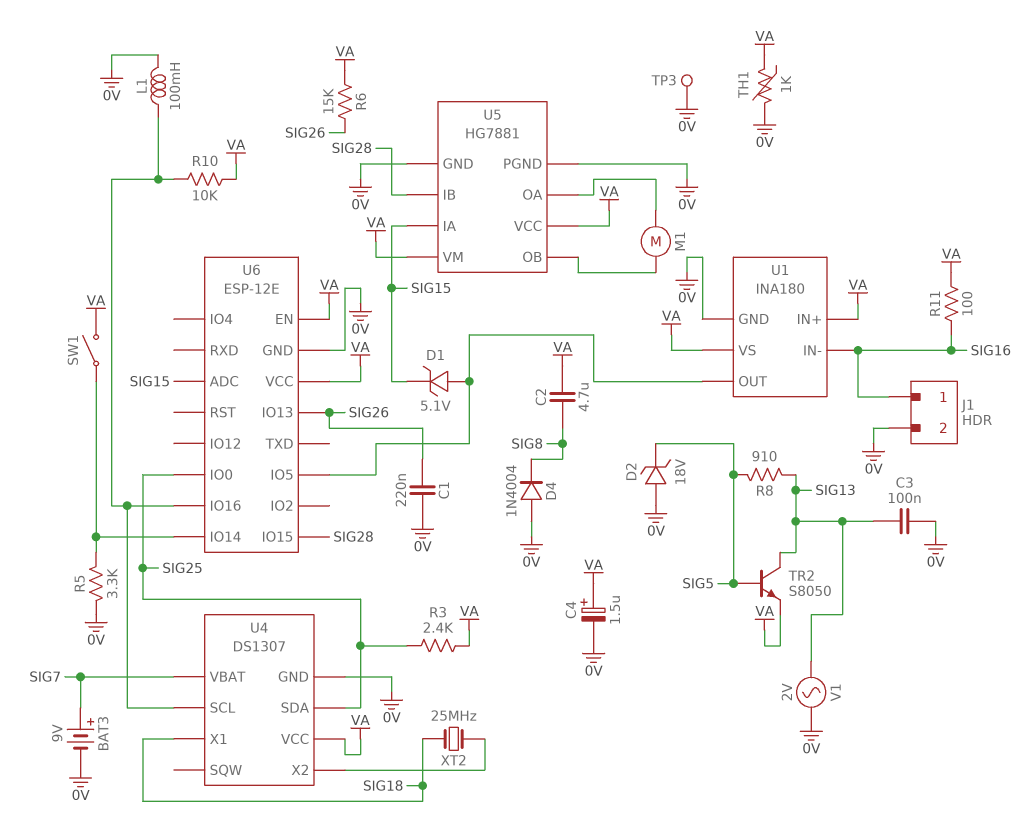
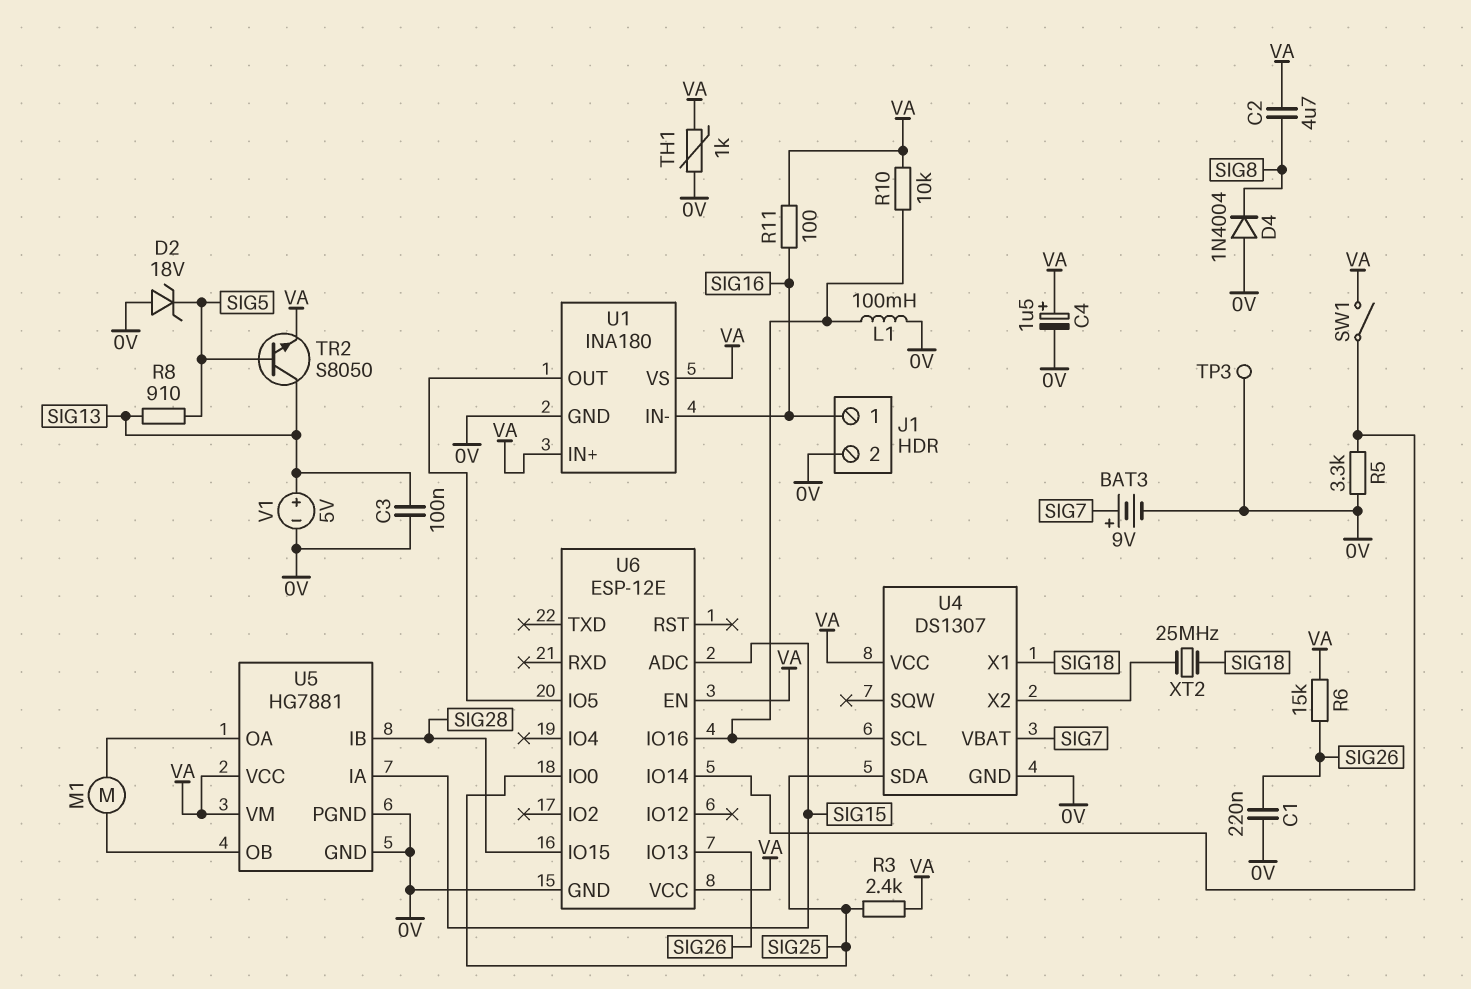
D1: zener 5.1V (A U1/OUT, K SIG15) -> none
V1: AC 2V (0V, SIG13) -> 5V (plus SIG13, minus 0V)

